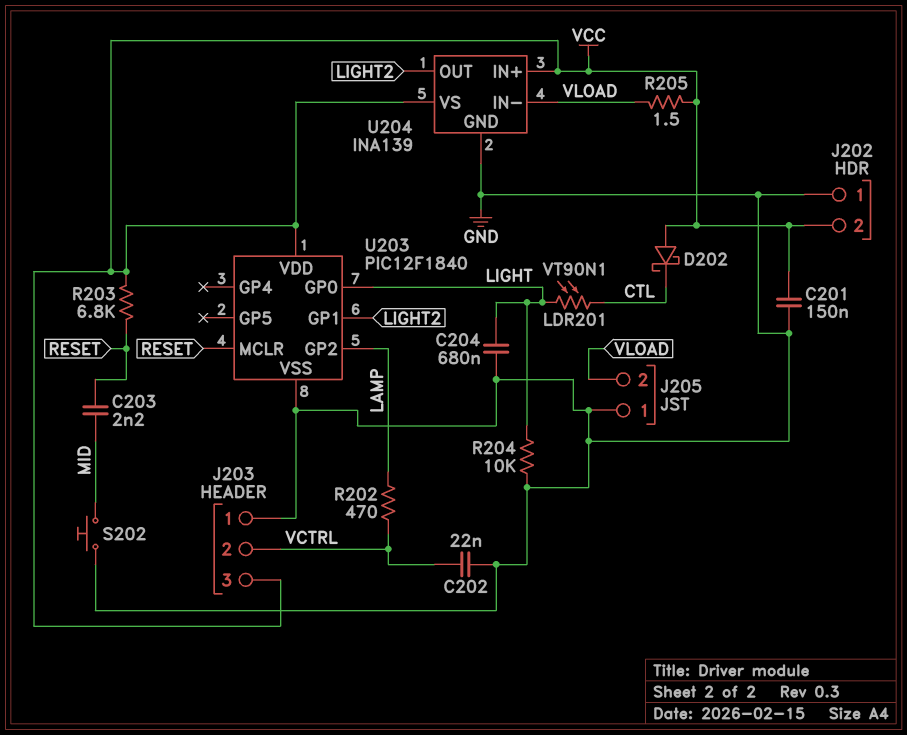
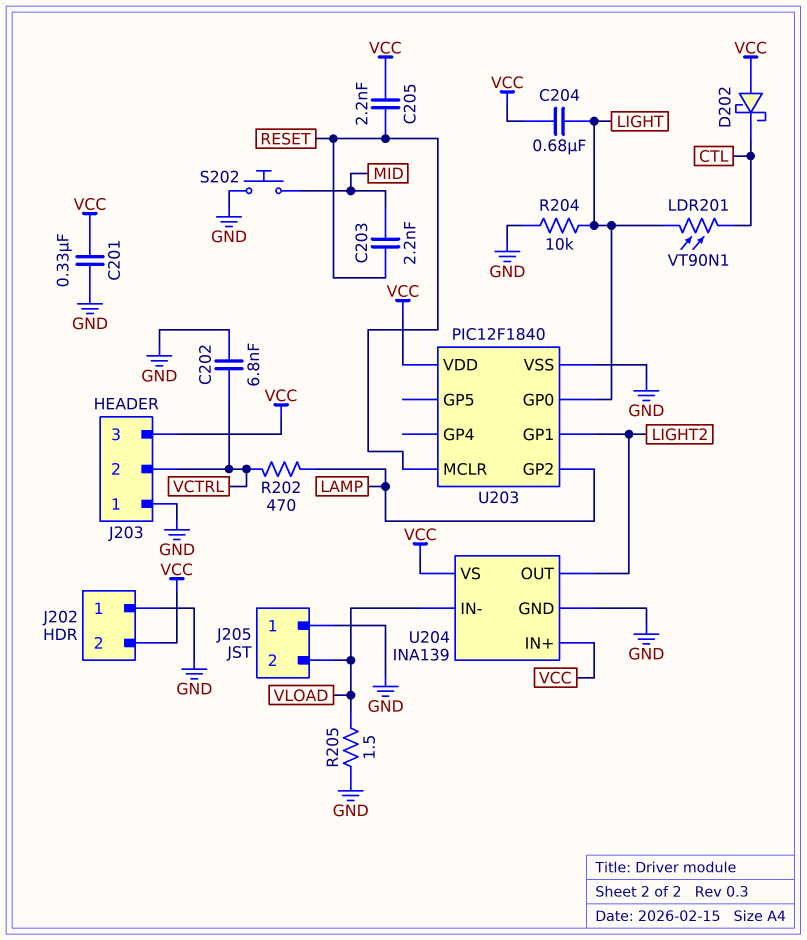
C201: 150nF (GND, VCC) -> 330nF (GND, VCC)
C202: 22nF (GND, VCTRL) -> 6.8nF (GND, VCTRL)
C204: 680nF (GND, LIGHT) -> 680nF (LIGHT, VCC)
C205: none -> 2.2nF (RESET, VCC)
R203: 6.8k (RESET, VCC) -> none
R205: 1.5 (VCC, VLOAD) -> 1.5 (GND, VLOAD)

